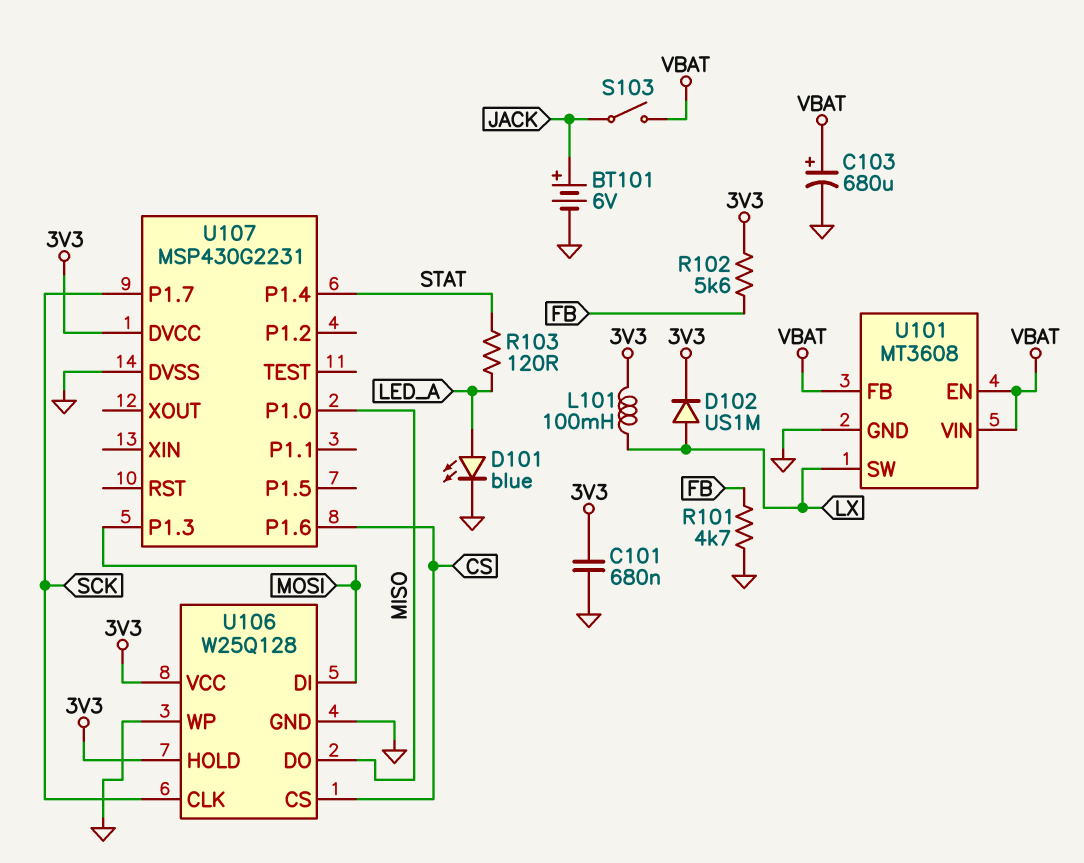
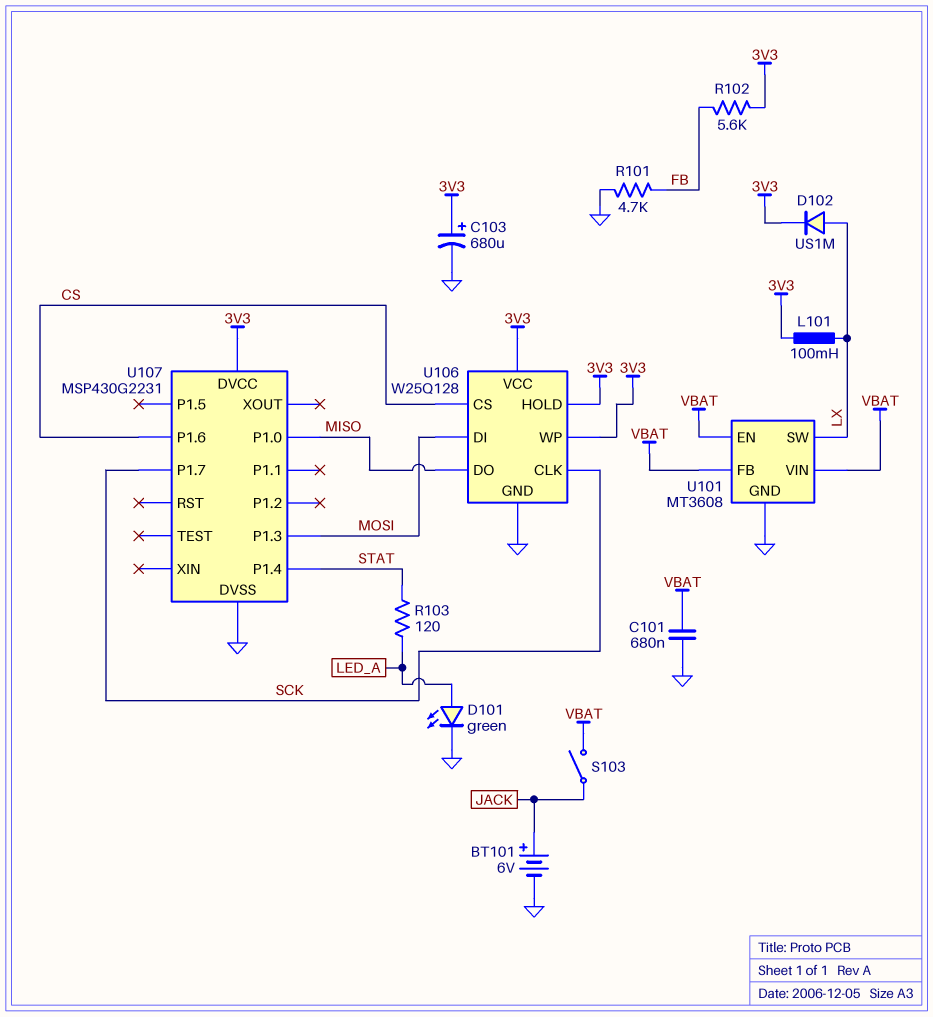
C101: 680nF (3V3, GND) -> 680nF (GND, VBAT)
C103: 680uF (plus VBAT, minus GND) -> 680uF (plus 3V3, minus GND)
D101: LED blue (A LED_A, K GND) -> LED green (A LED_A, K GND)
U106 pin WP: GND -> 3V3

